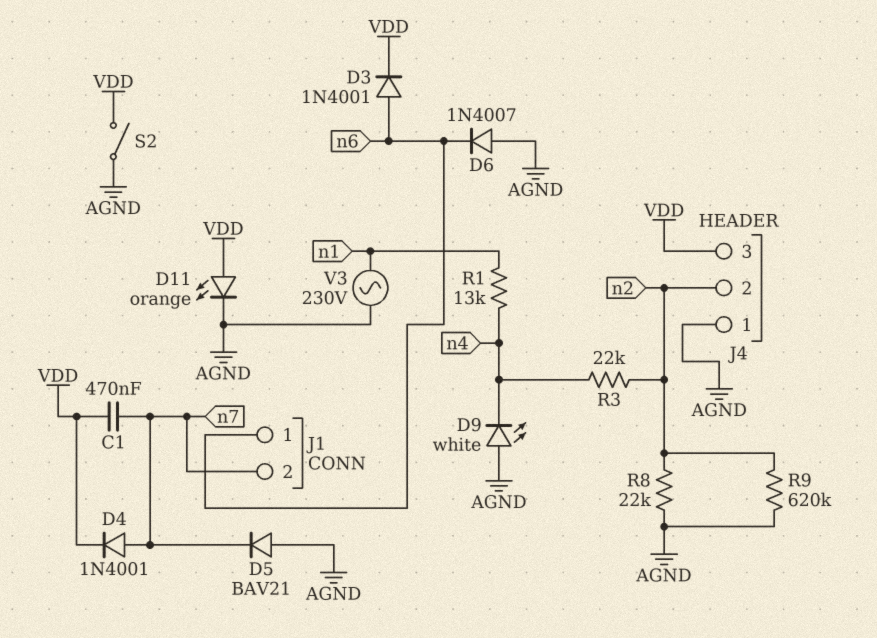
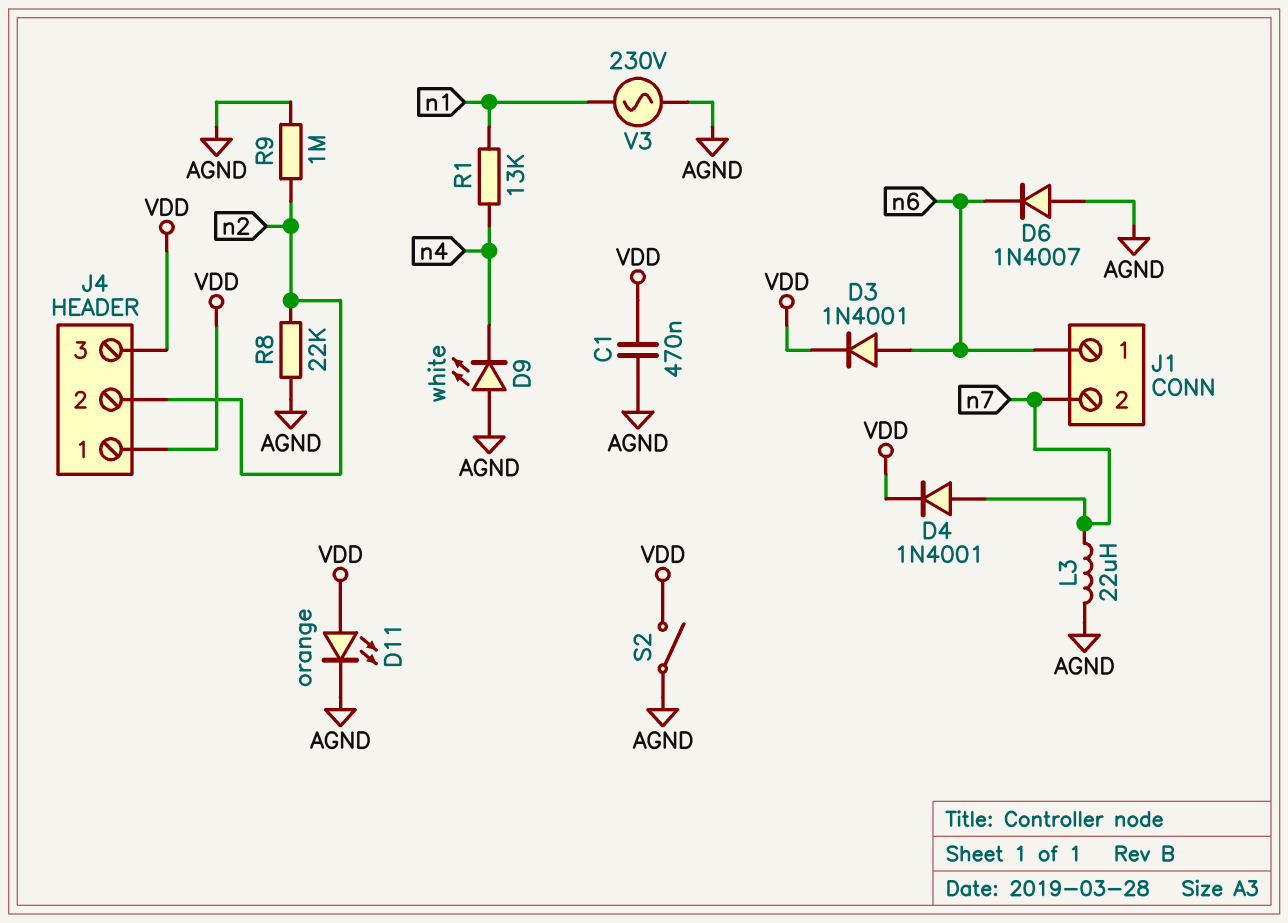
C1: 470nF (VDD, n7) -> 470nF (AGND, VDD)
D5: diode BAV21 (A AGND, K n7) -> none
J4 pin 1: AGND -> VDD
L3: none -> 22uH (AGND, n7)
R3: 22k (n2, n4) -> none
R9: 620k (AGND, n2) -> 1M (AGND, n2)

